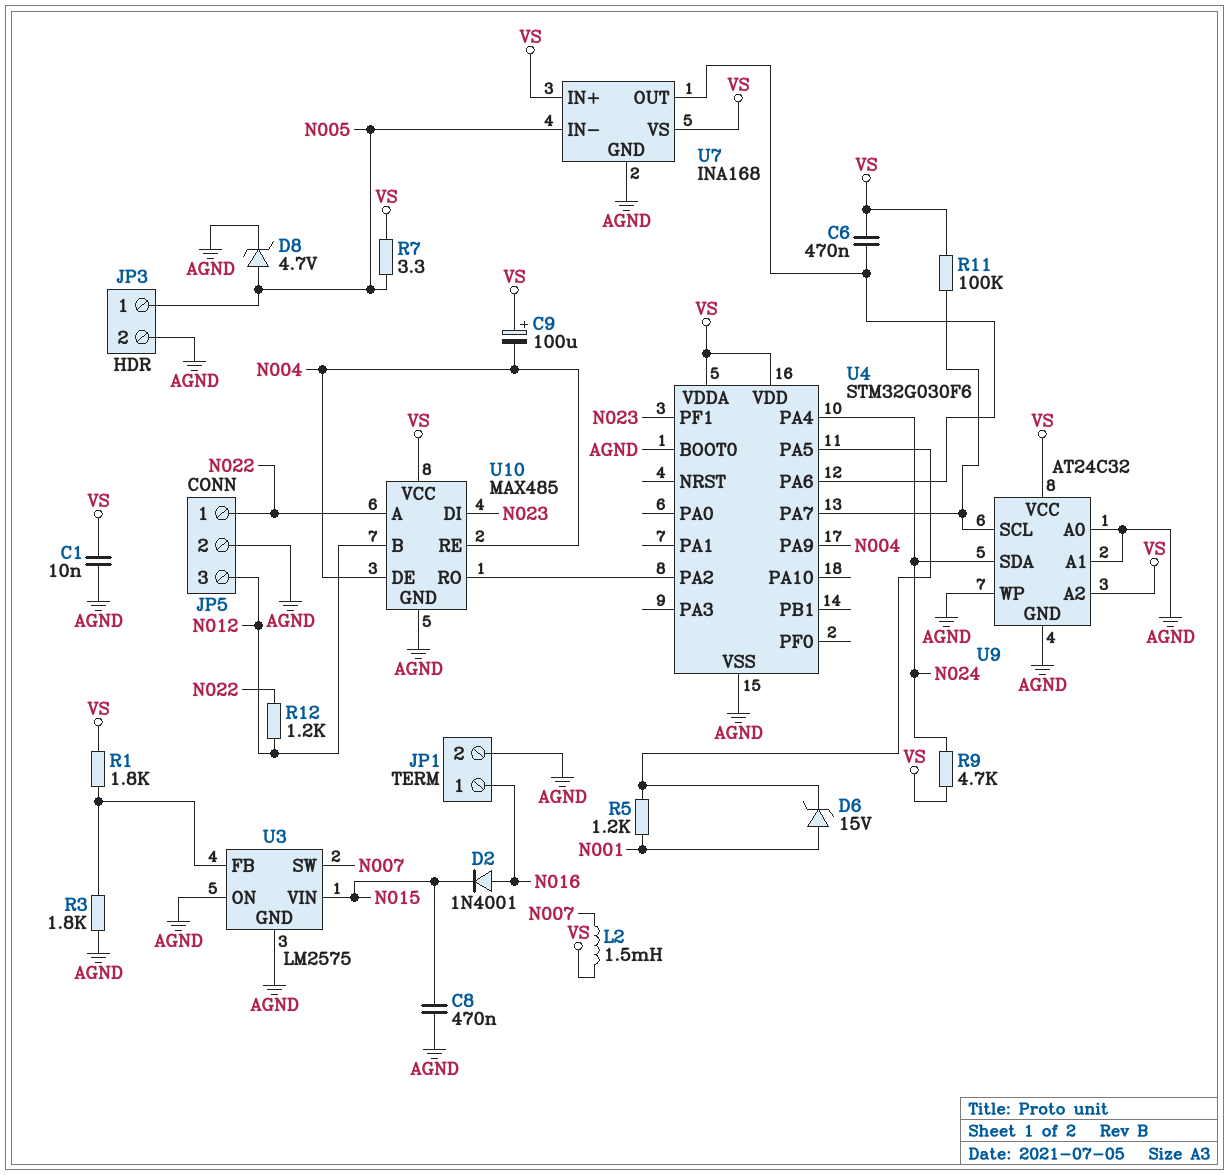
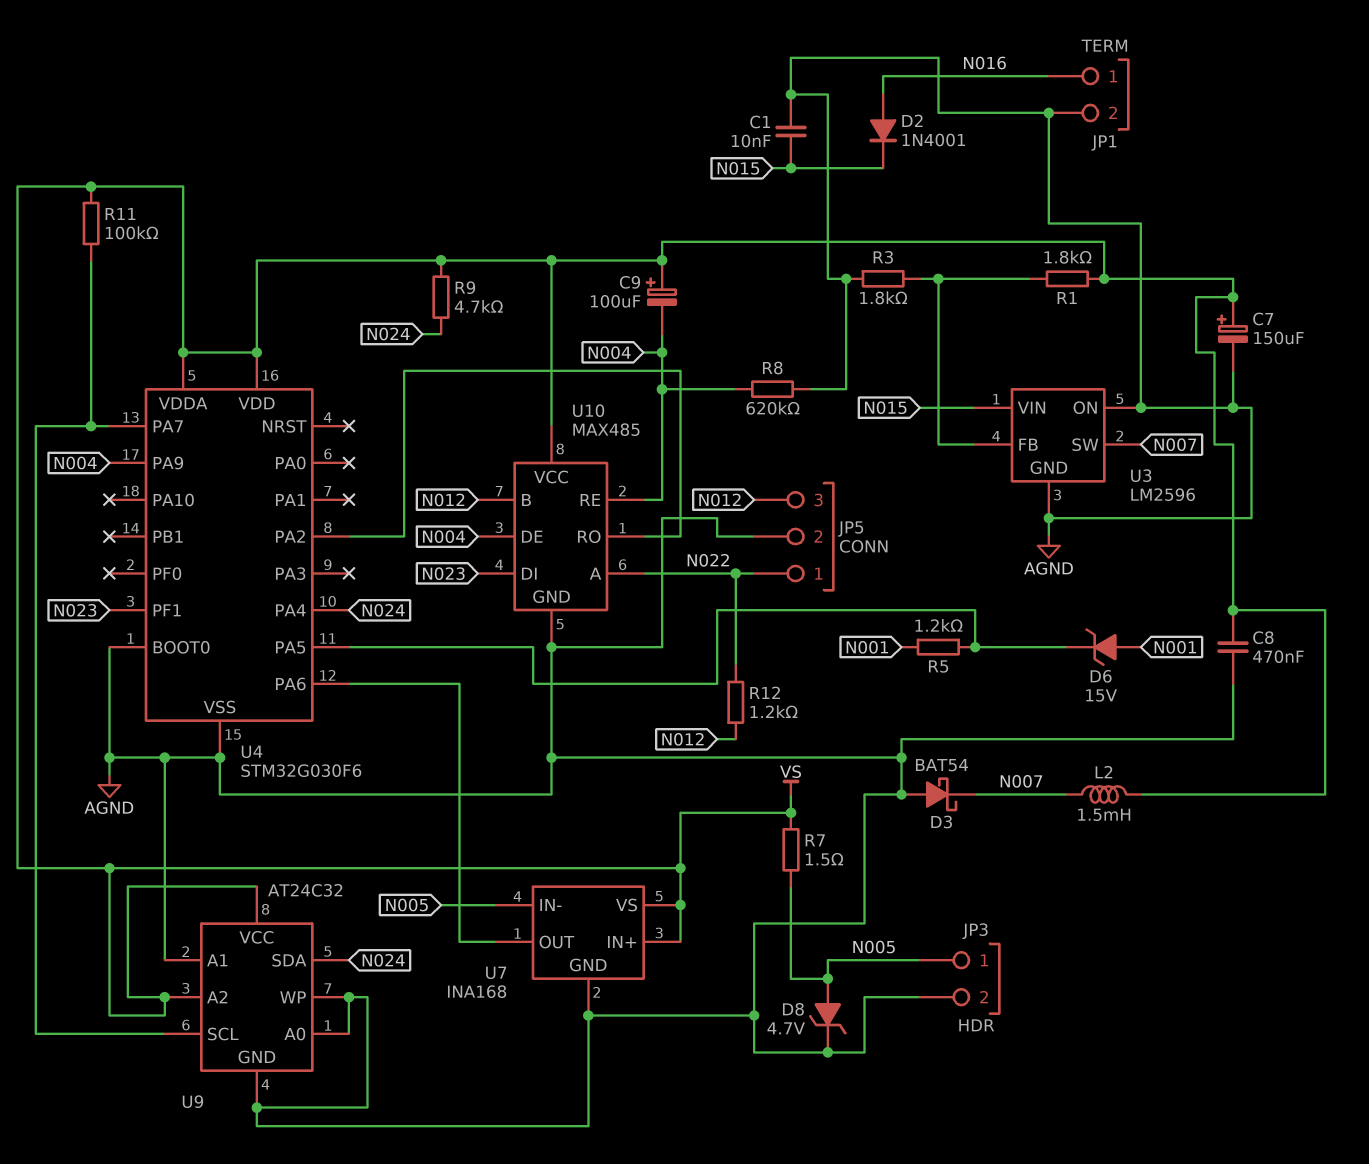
C1: 10nF (AGND, VS) -> 10nF (AGND, N015)
C6: 470nF (U4/PA6, VS) -> none
C7: none -> 150uF (plus VS, minus AGND)
C8: 470nF (AGND, N015) -> 470nF (AGND, VS)
D3: none -> schottky BAT54 (A AGND, K N007)
R7: 3.3 (N005, VS) -> 1.5 (N005, VS)
R8: none -> 620k (AGND, N004)
U3: LM2575 -> LM2596

